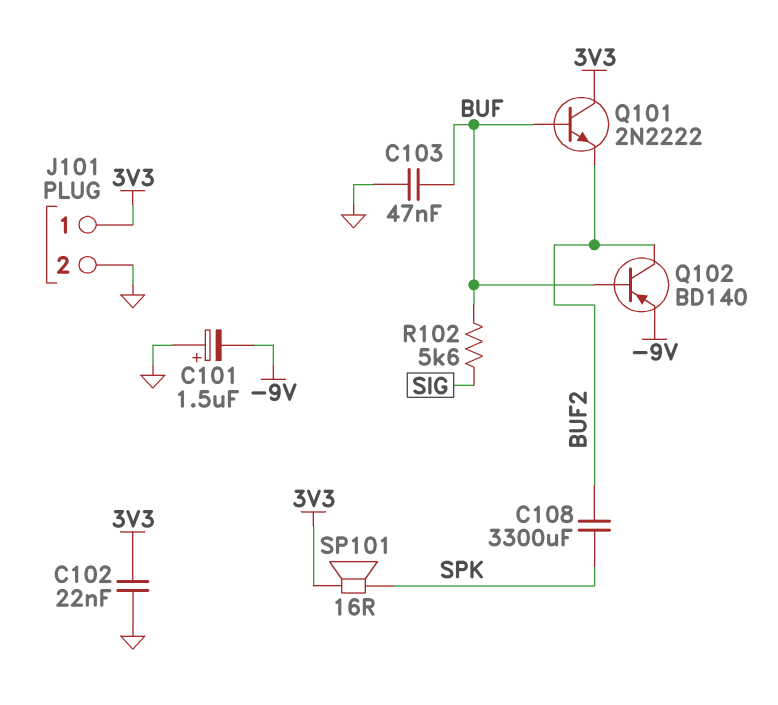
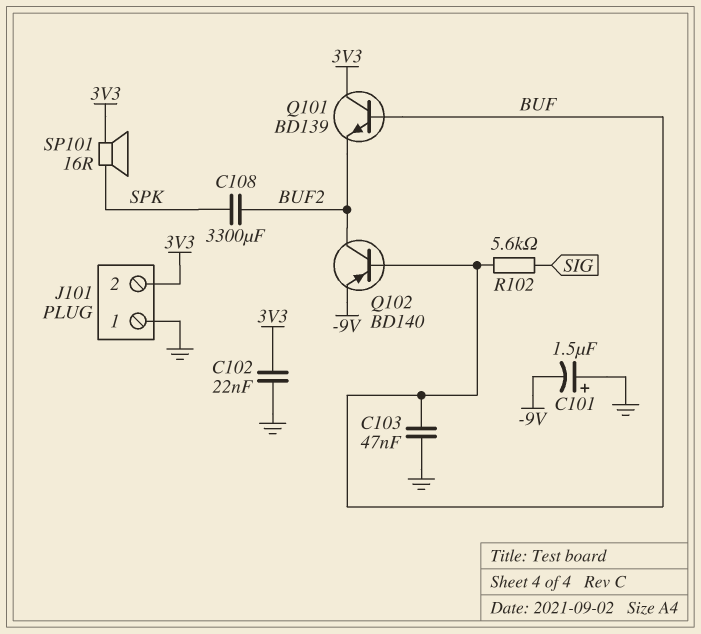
J101 pin 1: 3V3 -> GND
J101 pin 2: GND -> 3V3
Q101: NPN 2N2222 (B BUF, C 3V3, E BUF2) -> NPN BD139 (B BUF, C 3V3, E BUF2)

